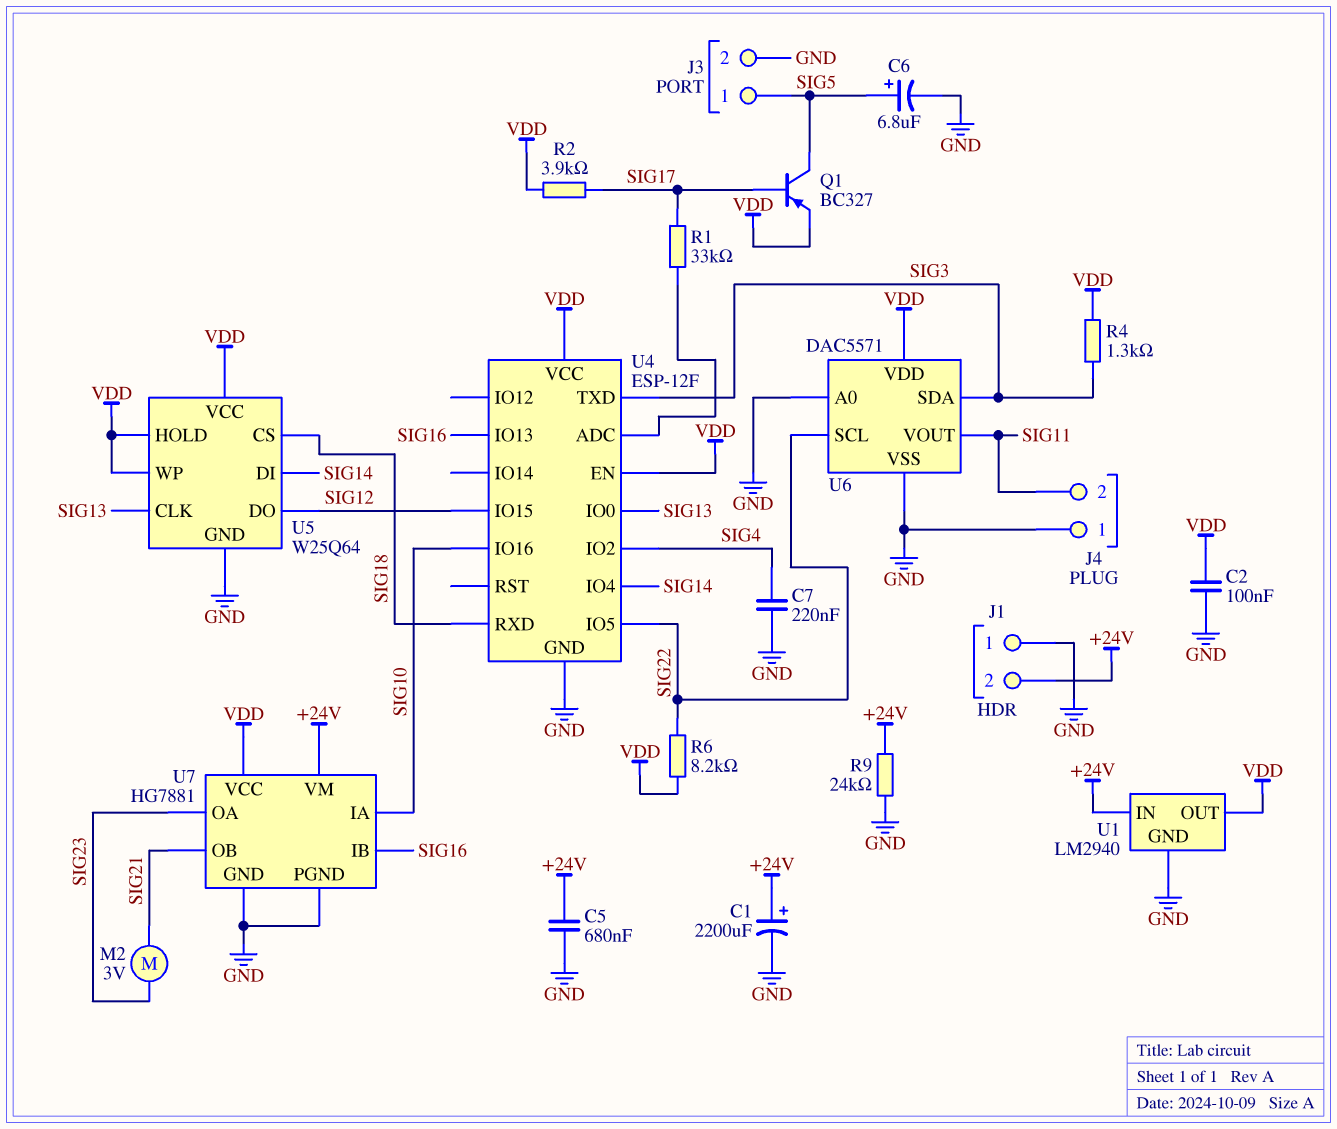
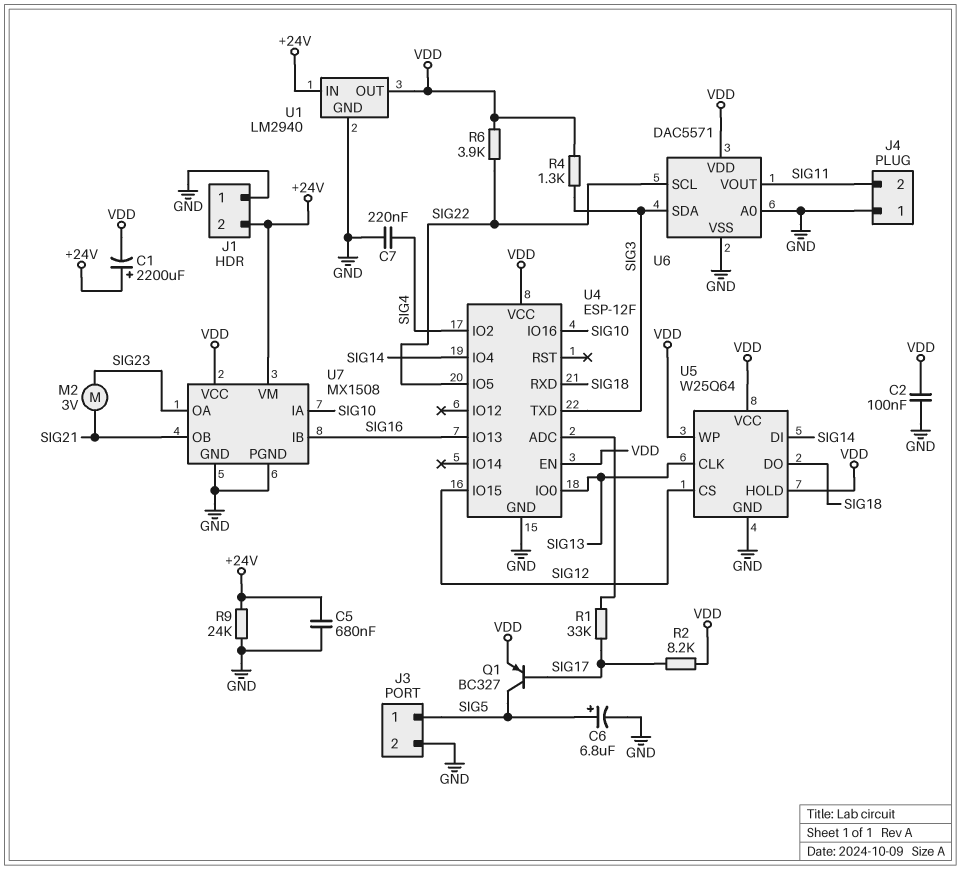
C1: 2200uF (plus +24V, minus GND) -> 2200uF (plus +24V, minus VDD)
R2: 3.9k (SIG17, VDD) -> 8.2k (SIG17, VDD)
R6: 8.2k (SIG22, VDD) -> 3.9k (SIG22, VDD)
U5 pin CS: SIG18 -> SIG12
U5 pin DO: SIG12 -> SIG18
U7: HG7881 -> MX1508

